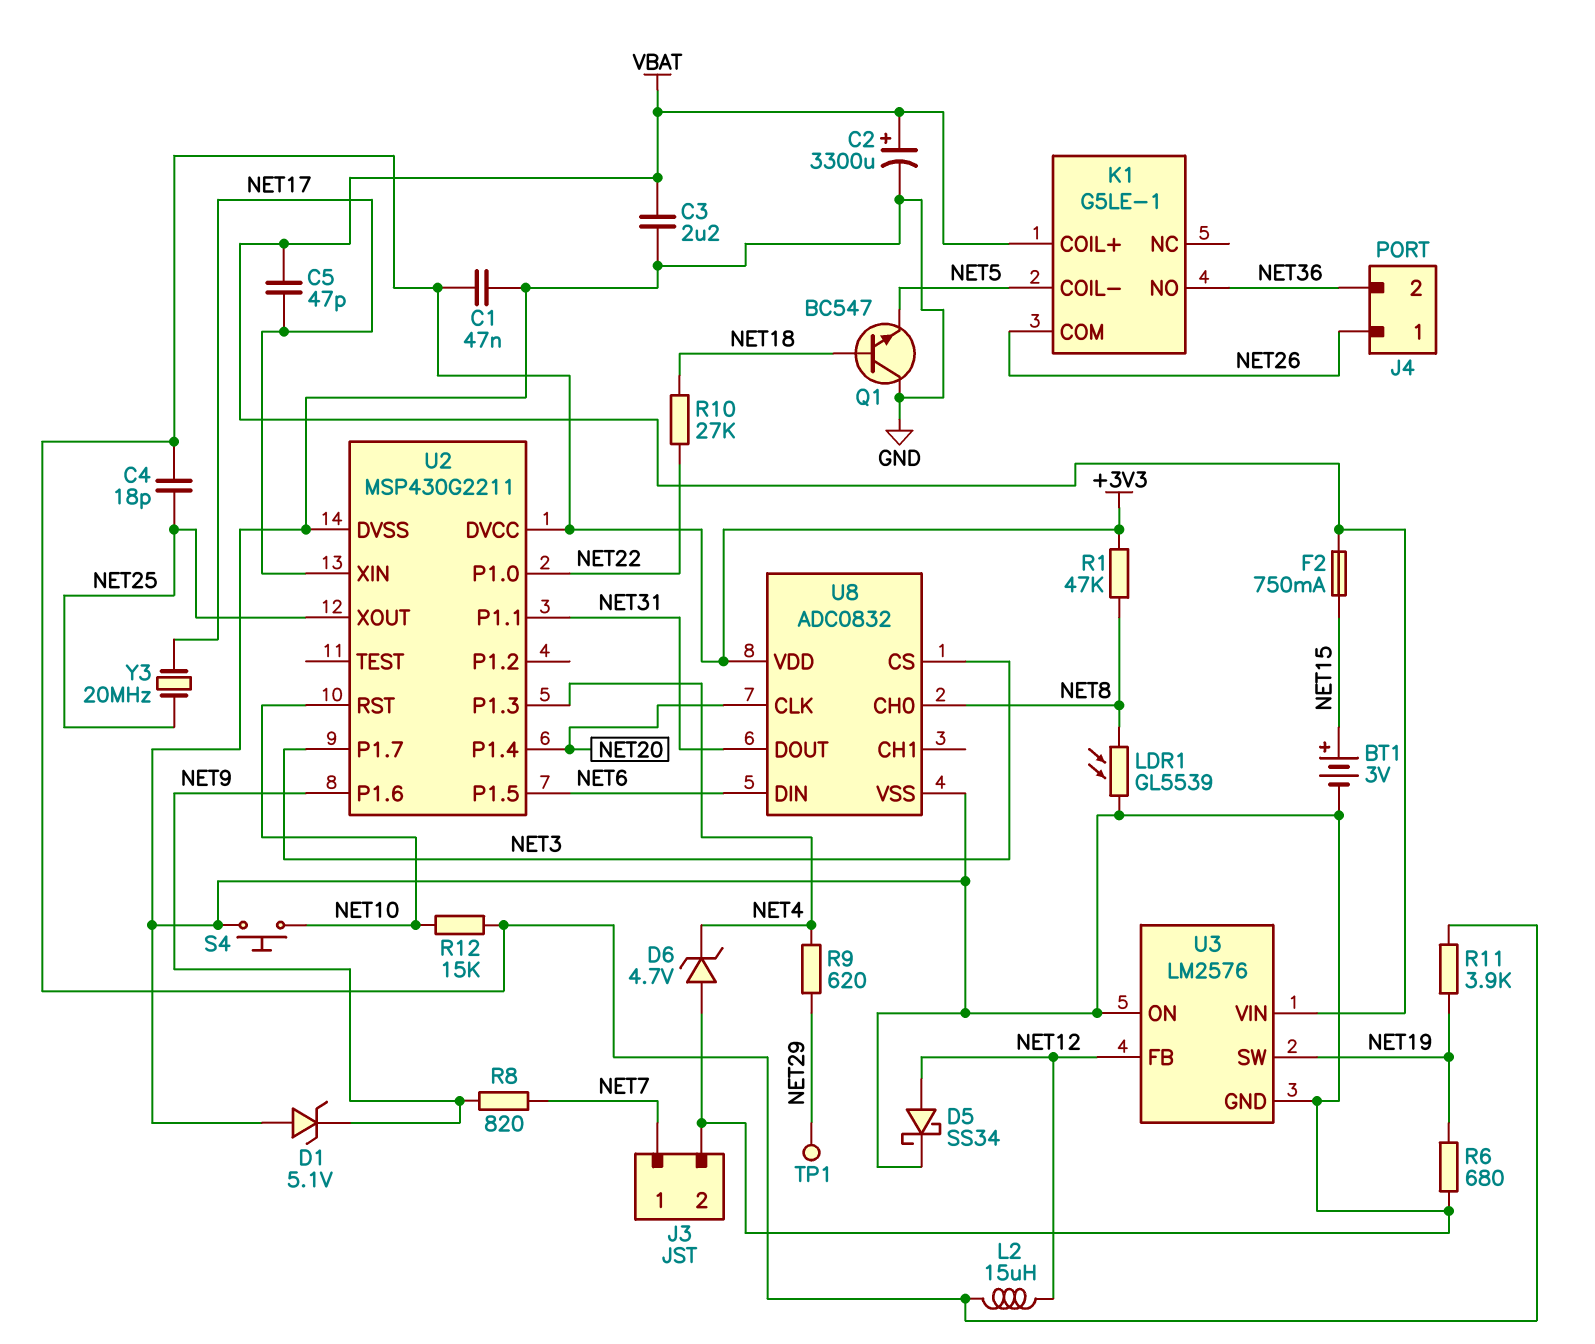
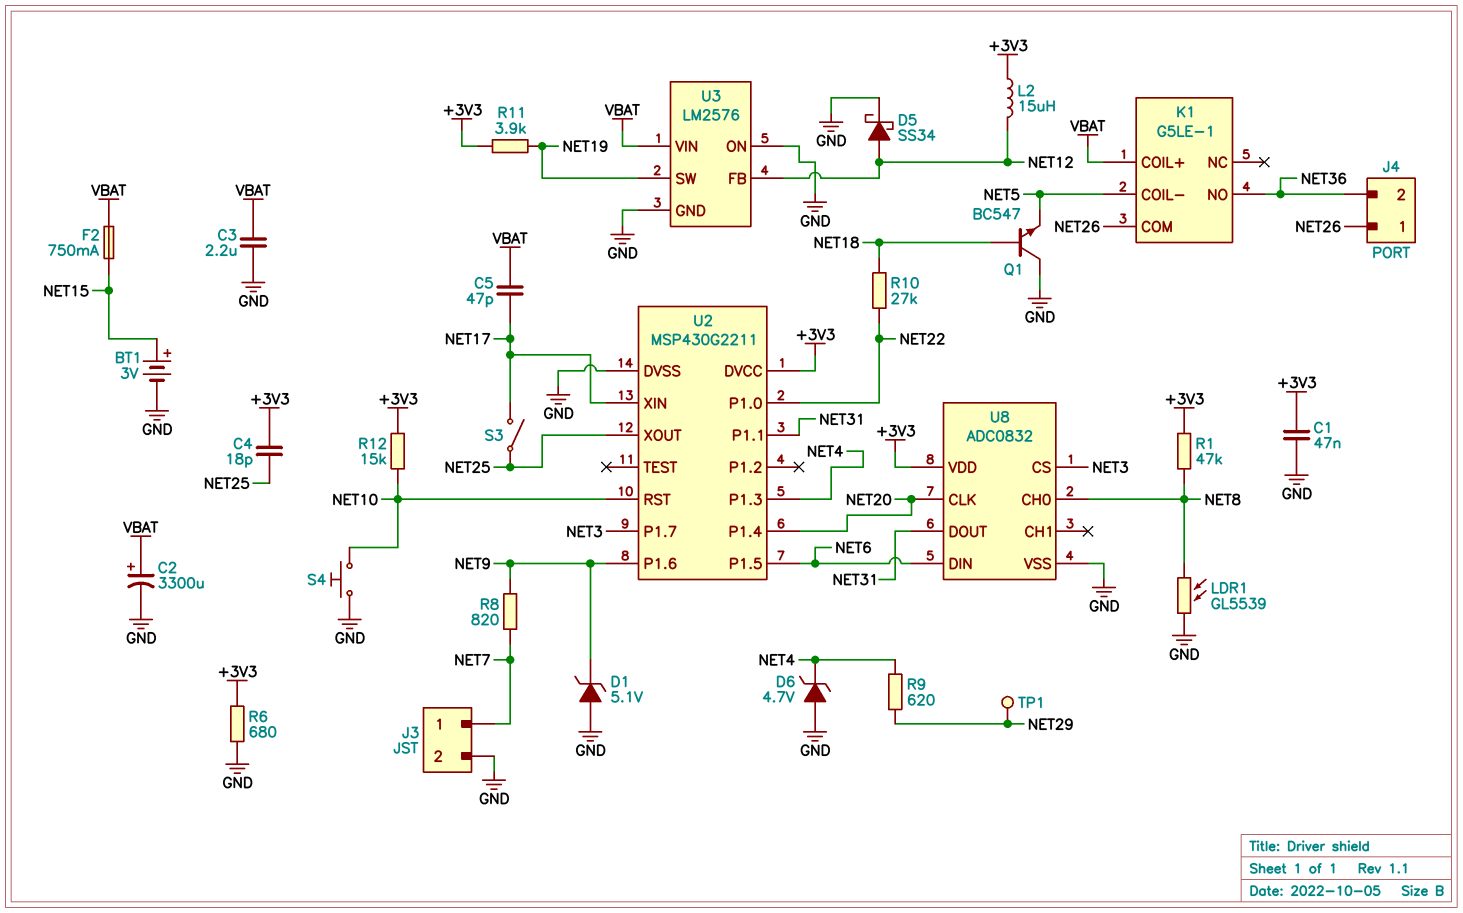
R6: 680 (GND, NET19) -> 680 (+3V3, GND)
S3: none -> switch (NET17, NET25)
Y3: 20MHz (NET17, NET25) -> none

